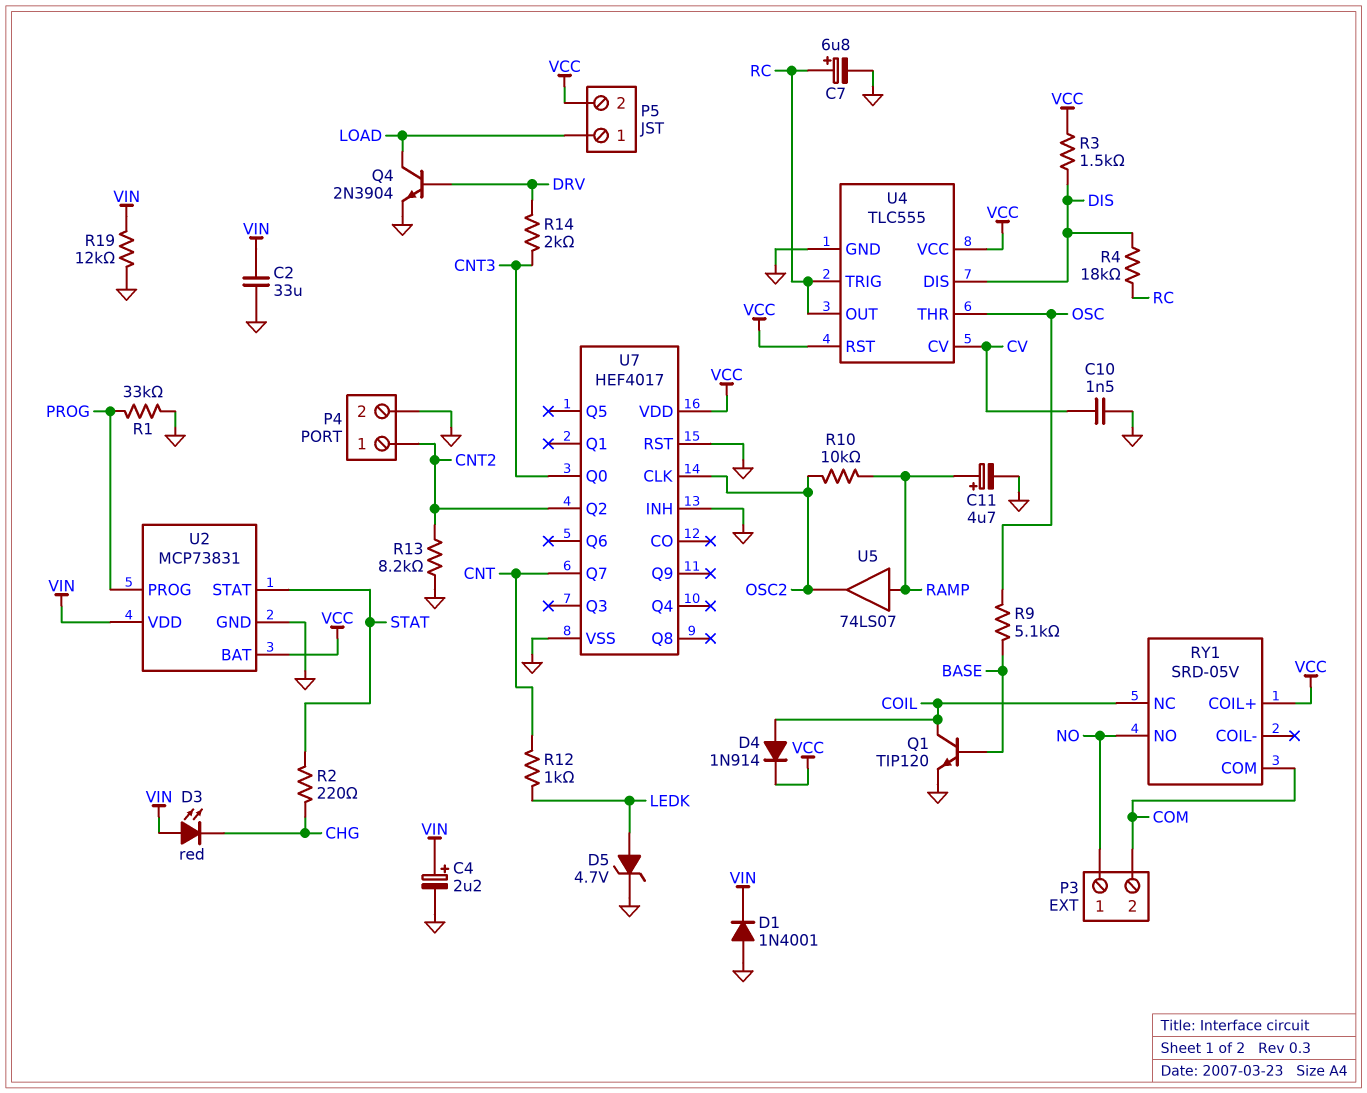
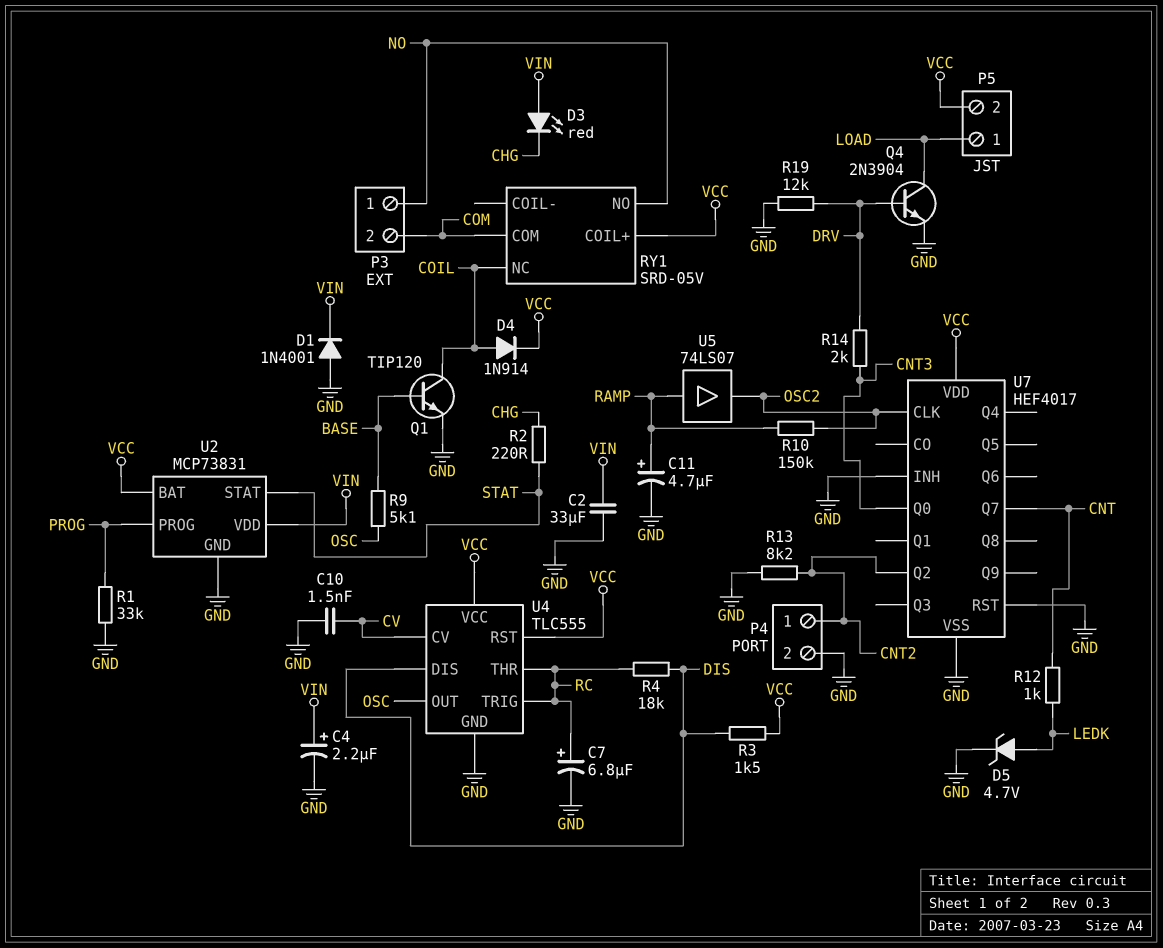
R10: 10k (OSC2, RAMP) -> 150k (OSC2, RAMP)
R19: 12k (GND, VIN) -> 12k (DRV, GND)
U4 pin OUT: RC -> OSC
U4 pin THR: OSC -> RC

